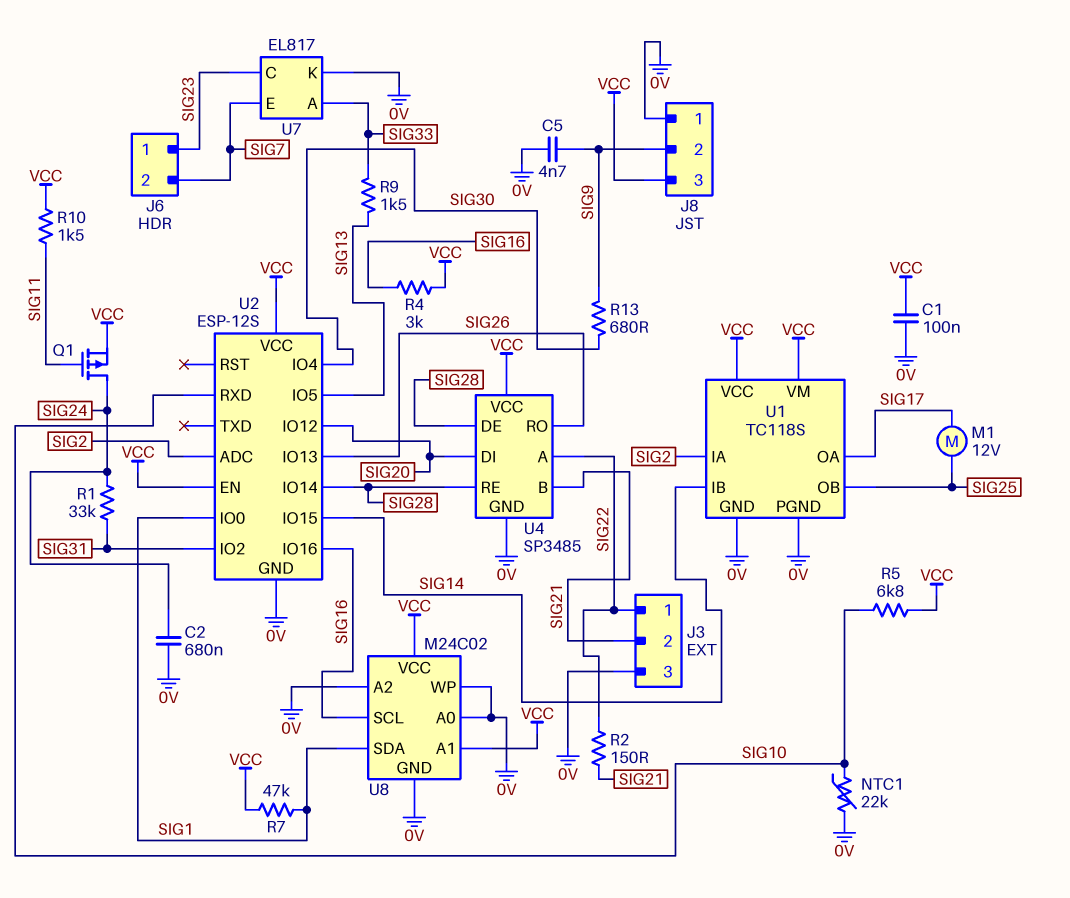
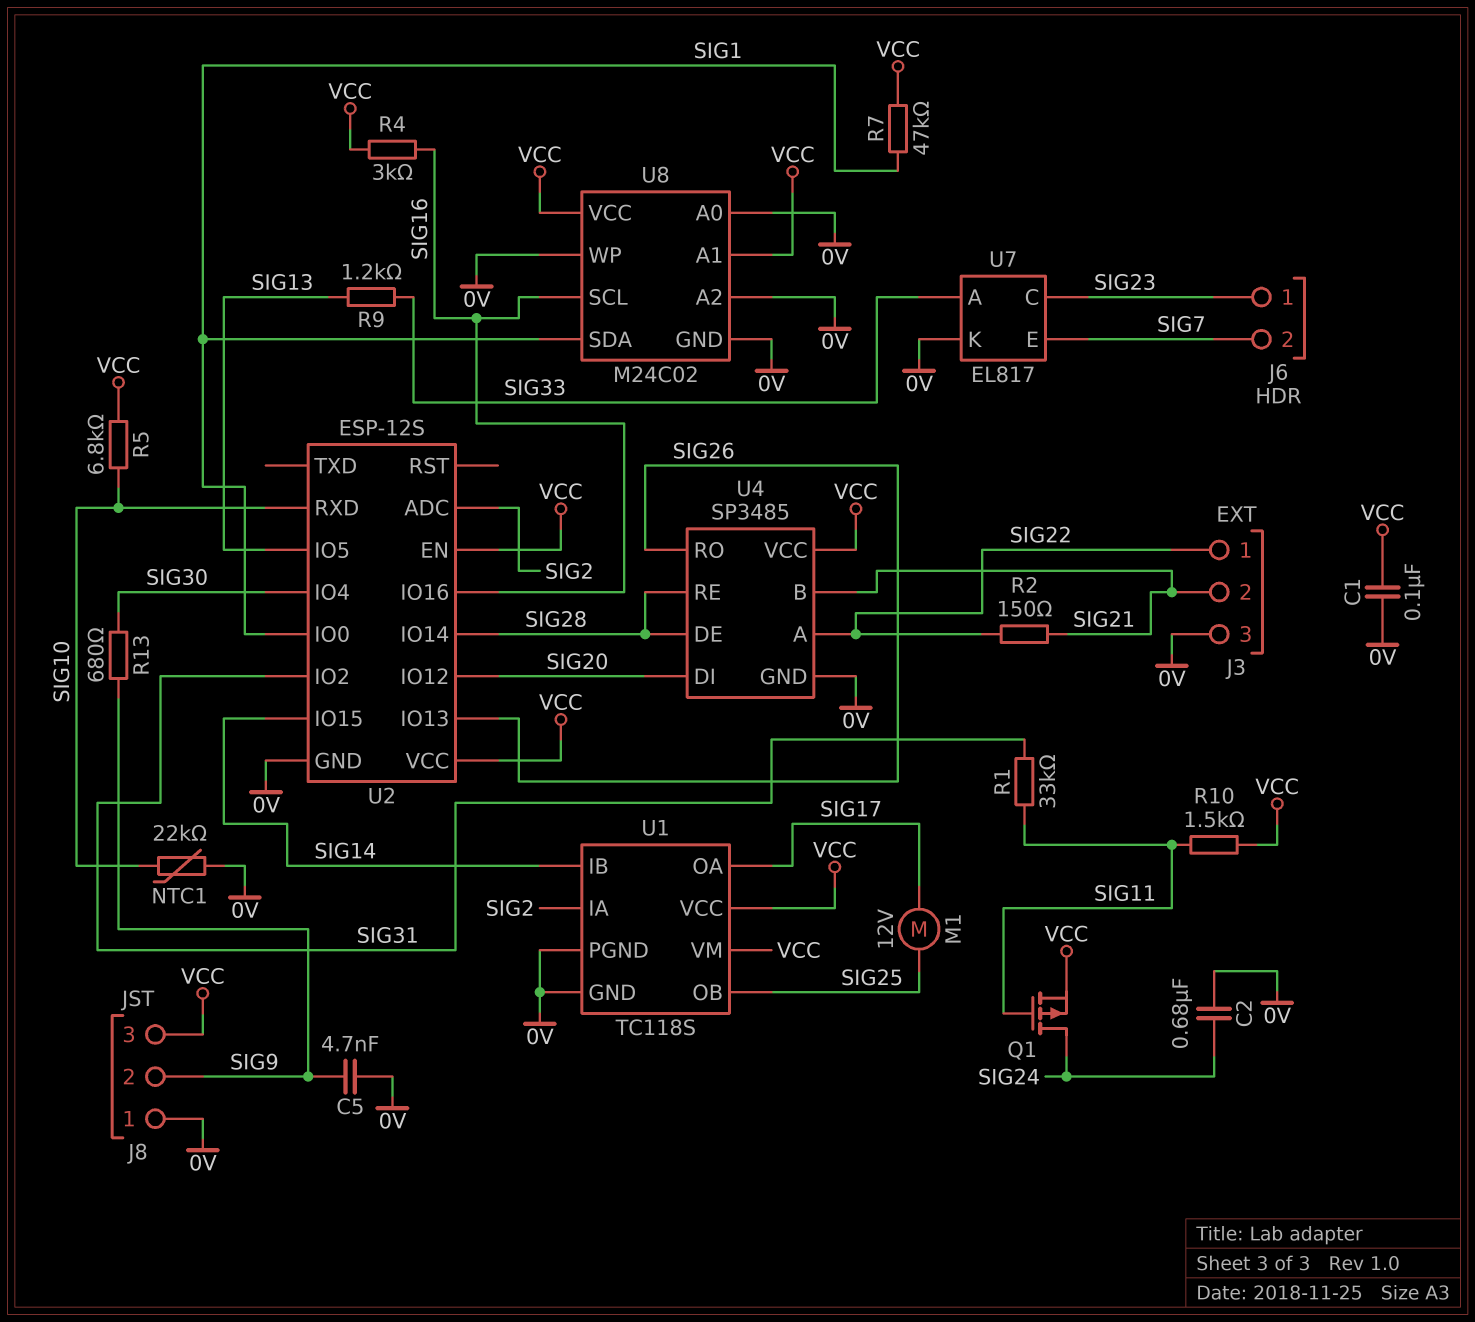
R1: 33k (SIG24, SIG31) -> 33k (SIG11, SIG31)
R9: 1.5k (SIG13, SIG33) -> 1.2k (SIG13, SIG33)

